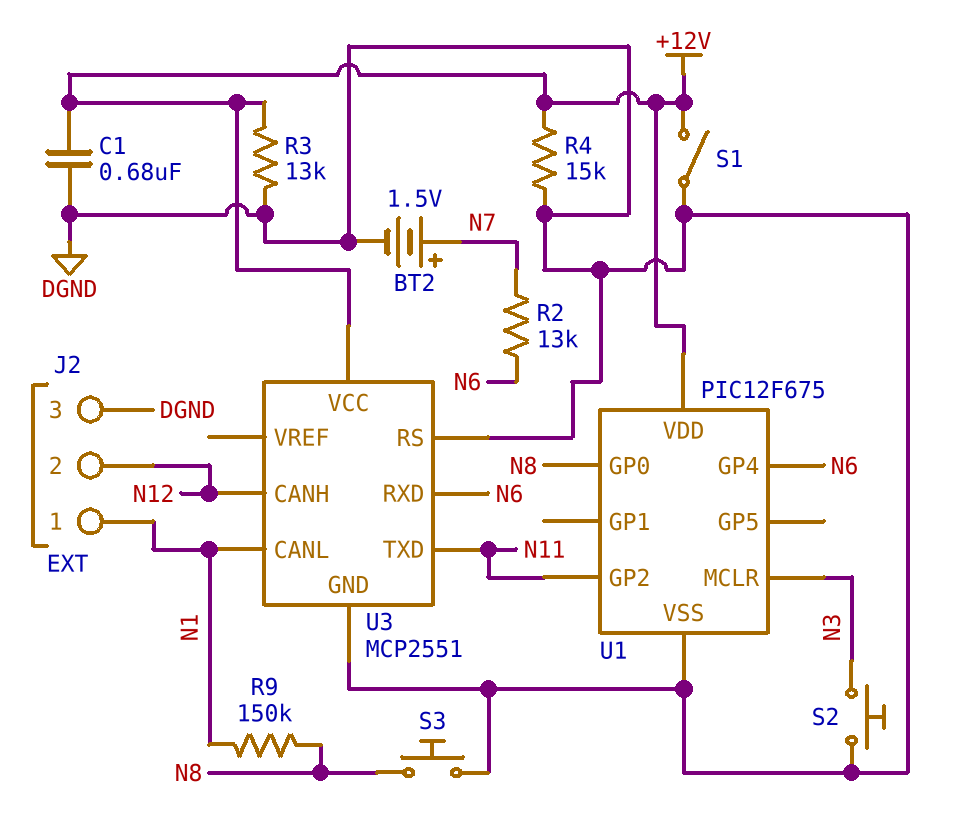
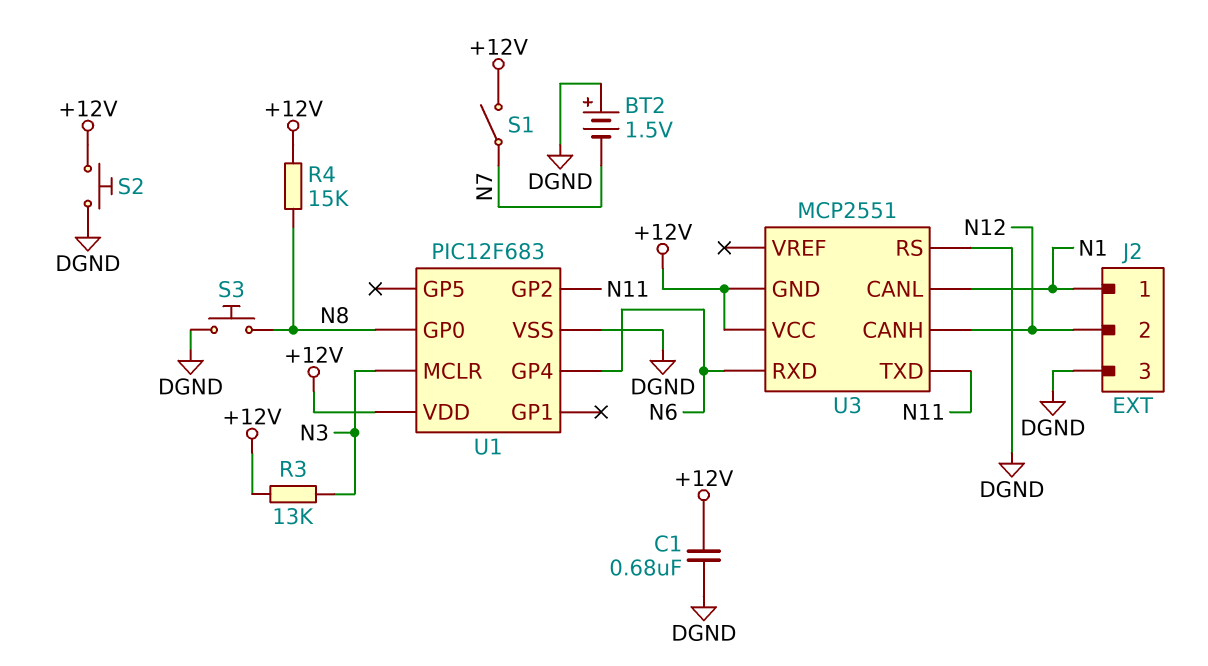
BT2: 1.5V (plus N7, minus DGND) -> 1.5V (plus DGND, minus N7)
R2: 13k (N6, N7) -> none
R3: 13k (+12V, DGND) -> 13k (+12V, N3)
R4: 15k (+12V, DGND) -> 15k (+12V, N8)
R9: 150k (N1, N8) -> none
S1: switch (+12V, DGND) -> switch (+12V, N7)
S2: button (DGND, N3) -> button (+12V, DGND)
U1: PIC12F675 -> PIC12F683
U3 pin GND: DGND -> +12V

